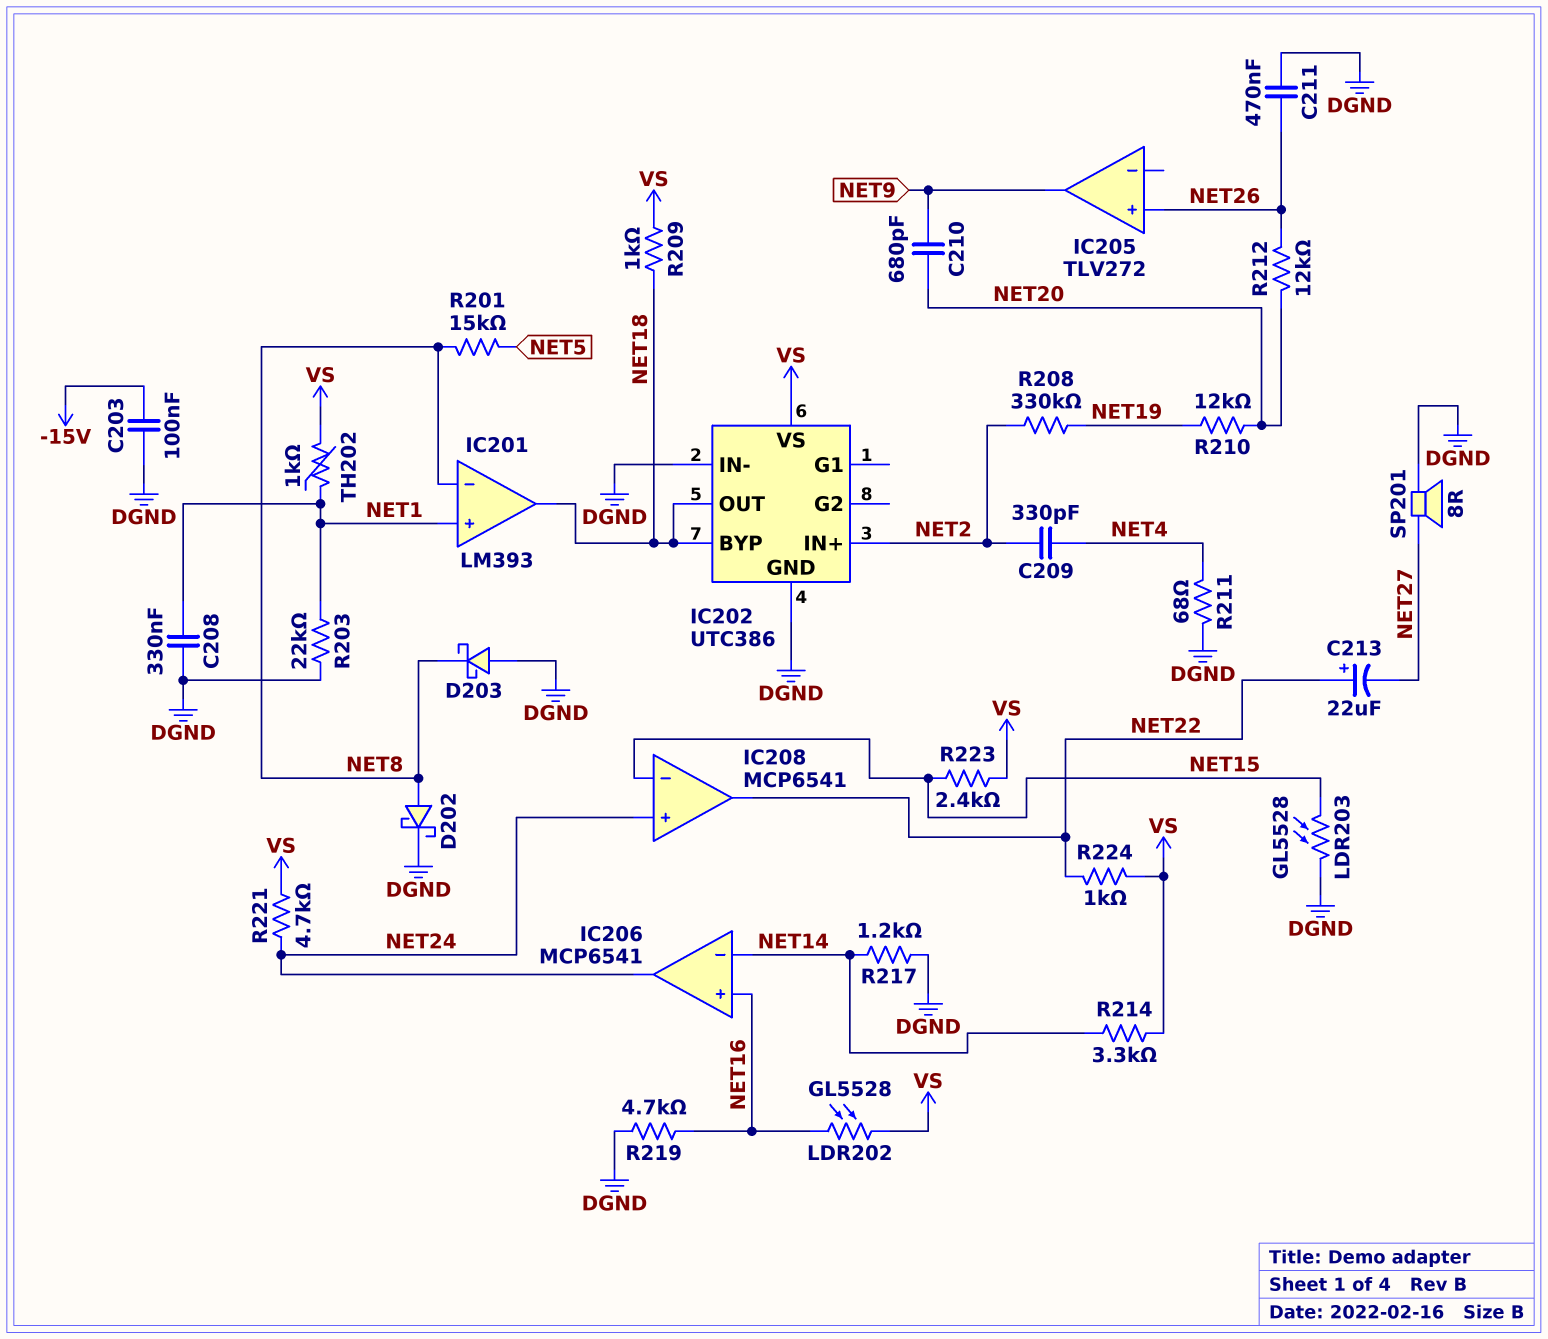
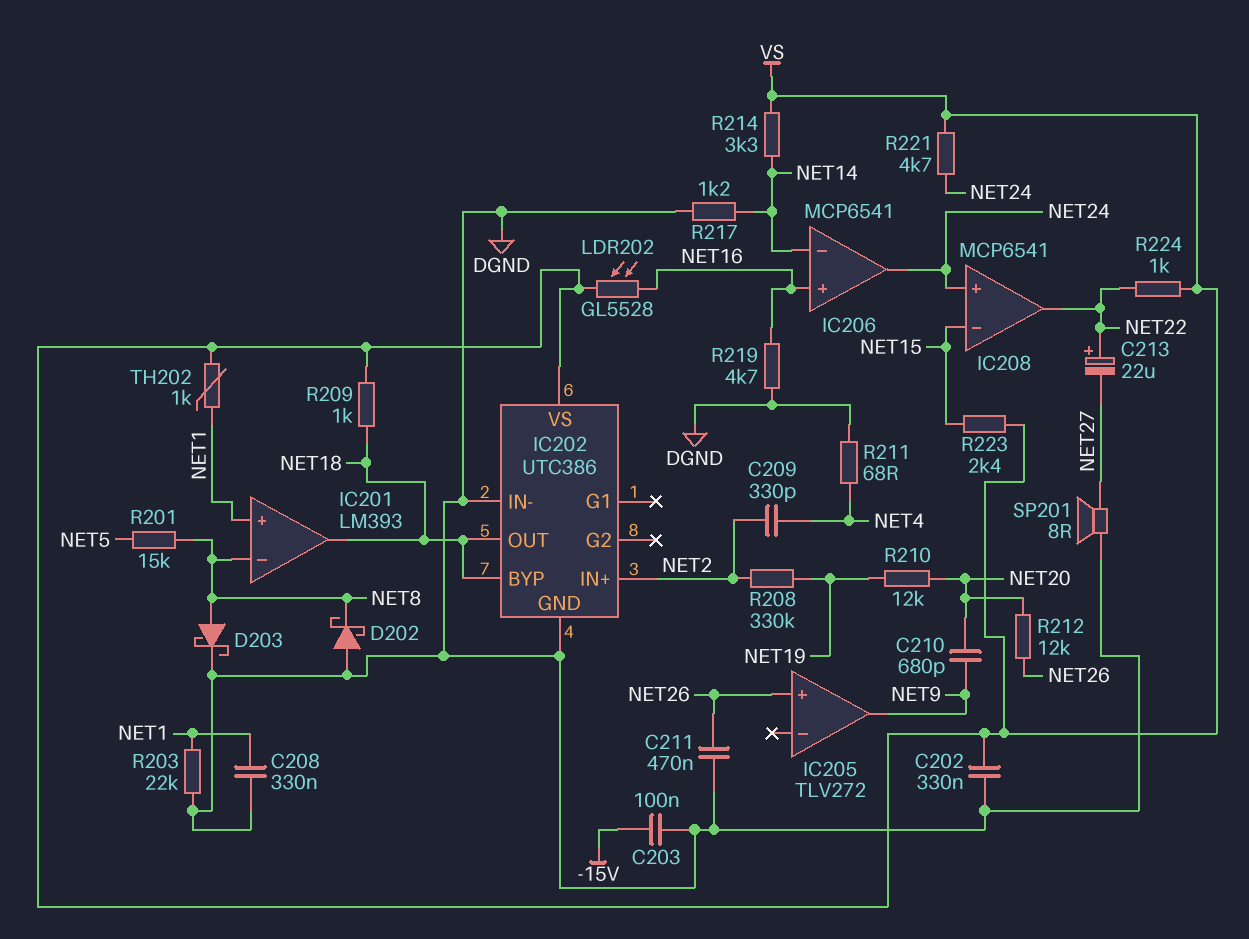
C202: none -> 330nF (DGND, VS)
D202: schottky (A NET8, K DGND) -> schottky (A DGND, K NET8)
D203: schottky (A DGND, K NET8) -> schottky (A NET8, K DGND)
LDR203: GL5528 (DGND, NET15) -> none

